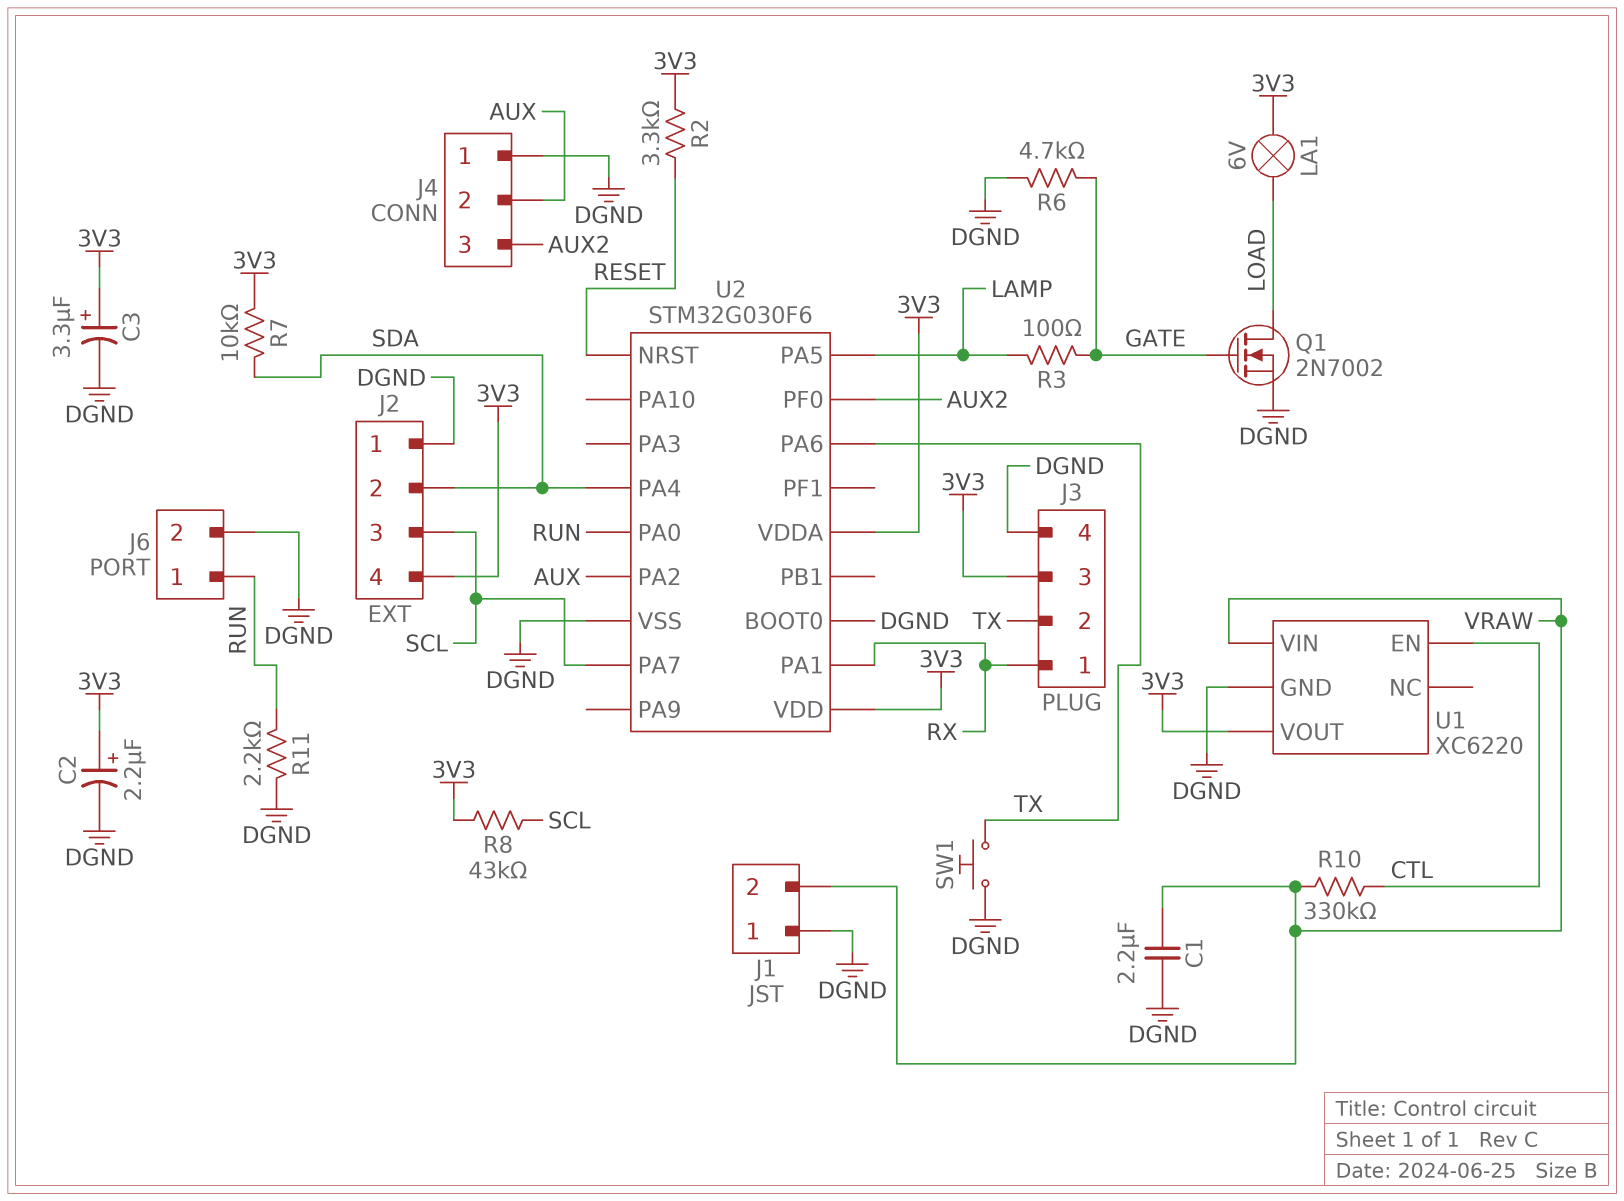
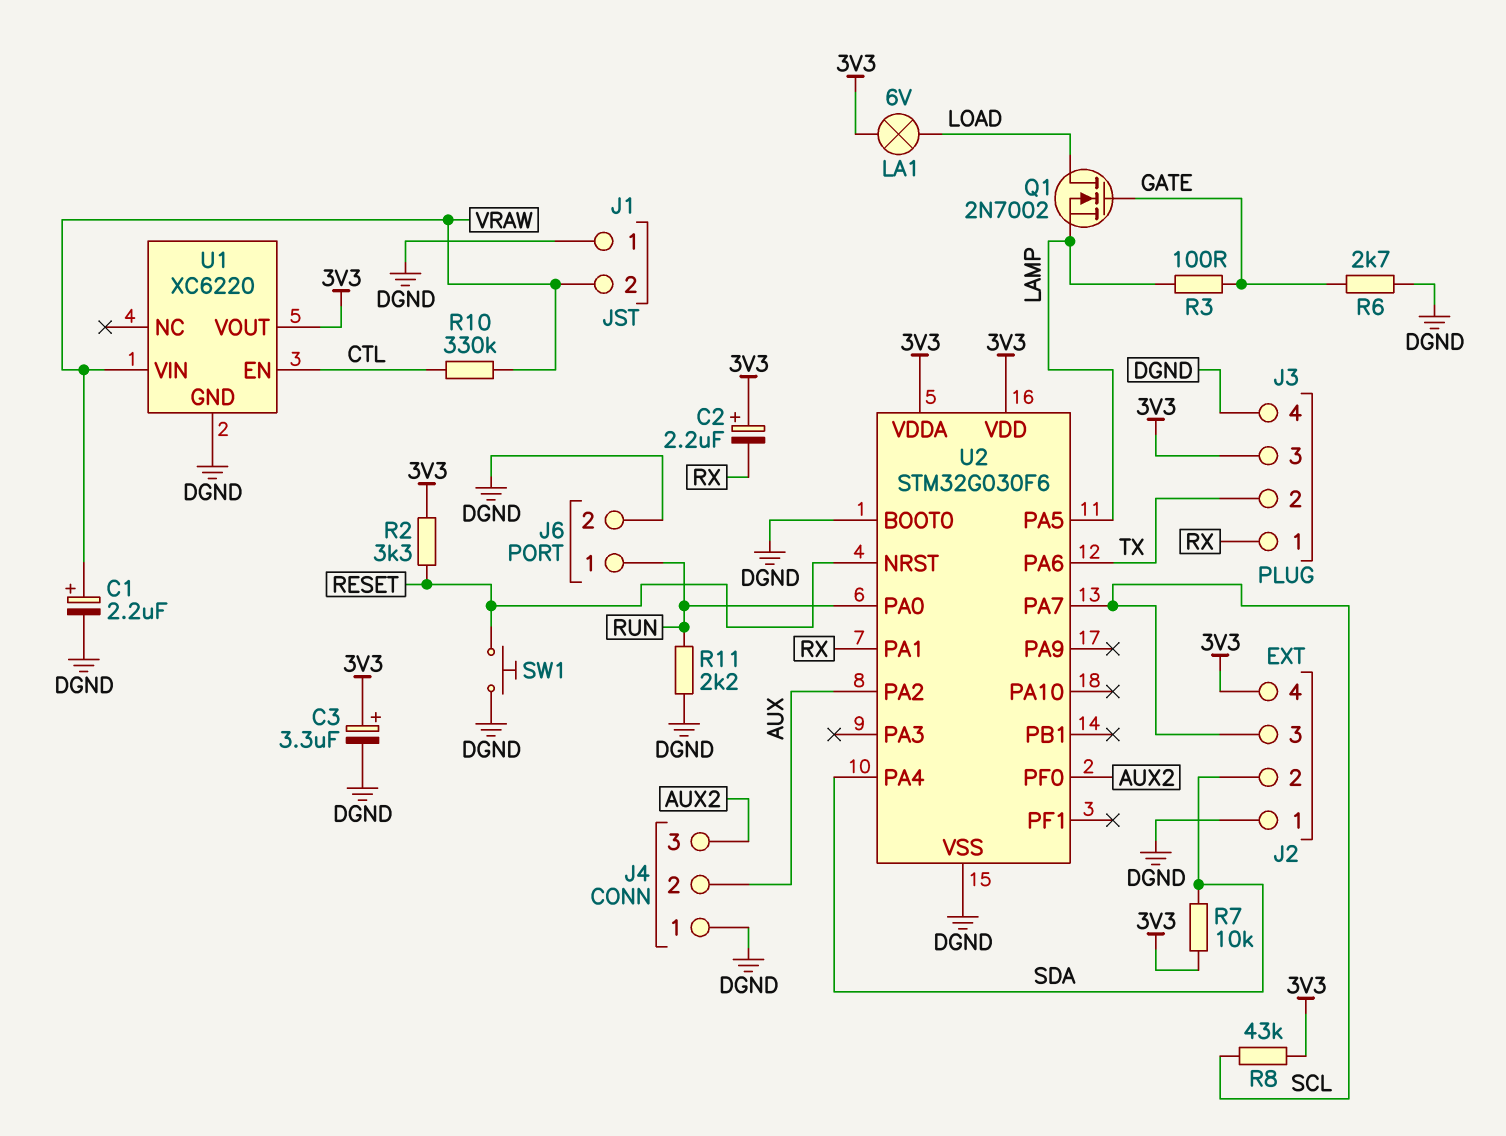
C1: 2.2uF (DGND, VRAW) -> 2.2uF (plus VRAW, minus DGND)
C2: 2.2uF (plus 3V3, minus DGND) -> 2.2uF (plus 3V3, minus RX)
Q1: NMOS 2N7002 (G GATE, D LOAD, S DGND) -> NMOS 2N7002 (G GATE, D LOAD, S LAMP)
R6: 4.7k (DGND, GATE) -> 2.7k (DGND, GATE)
SW1: button (DGND, TX) -> button (DGND, RESET)

